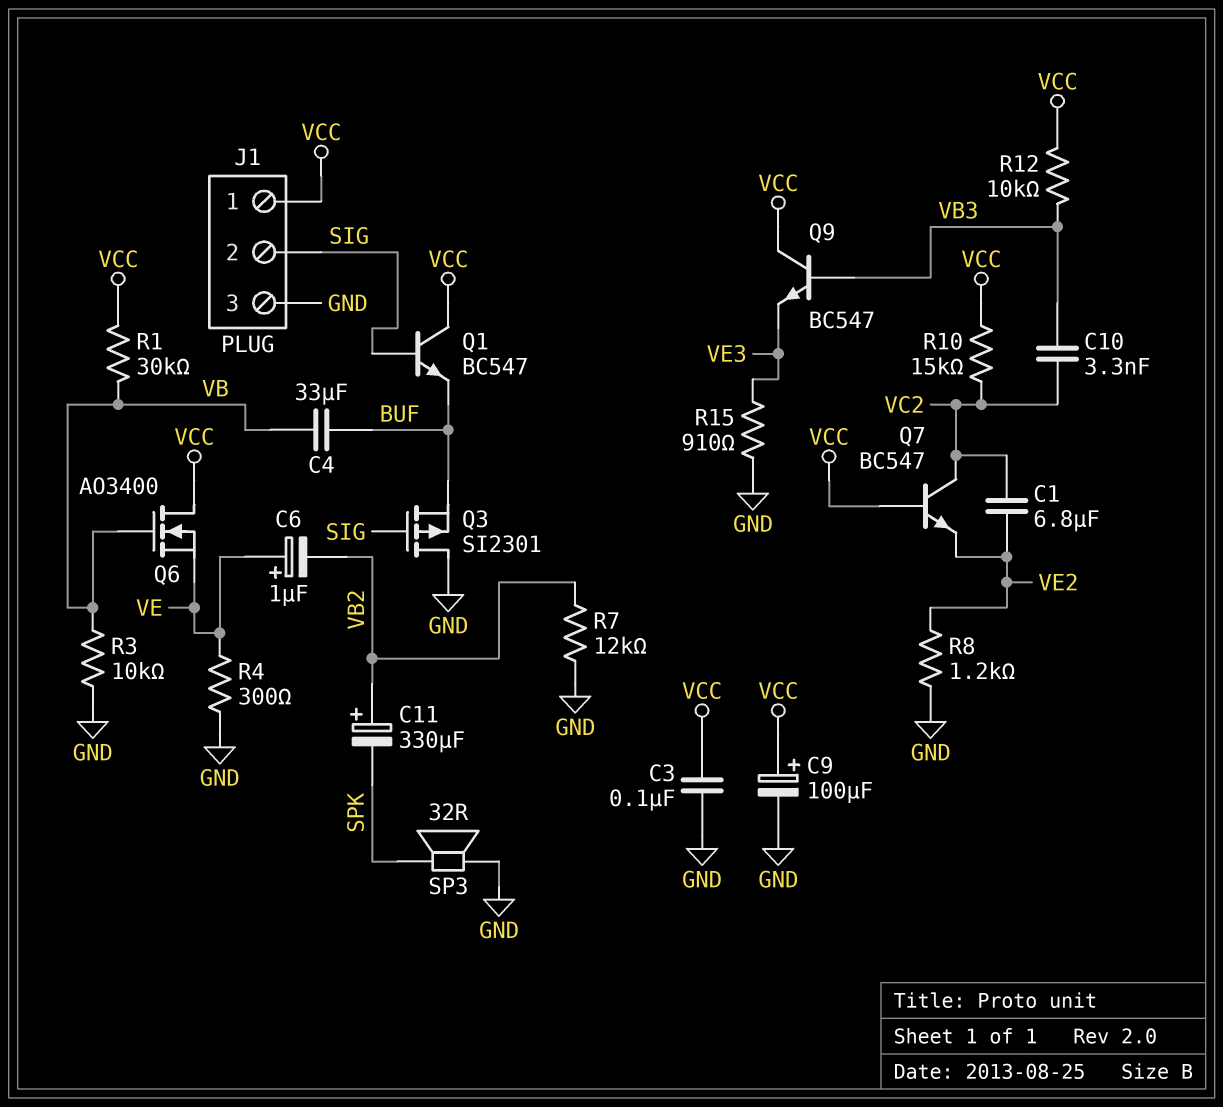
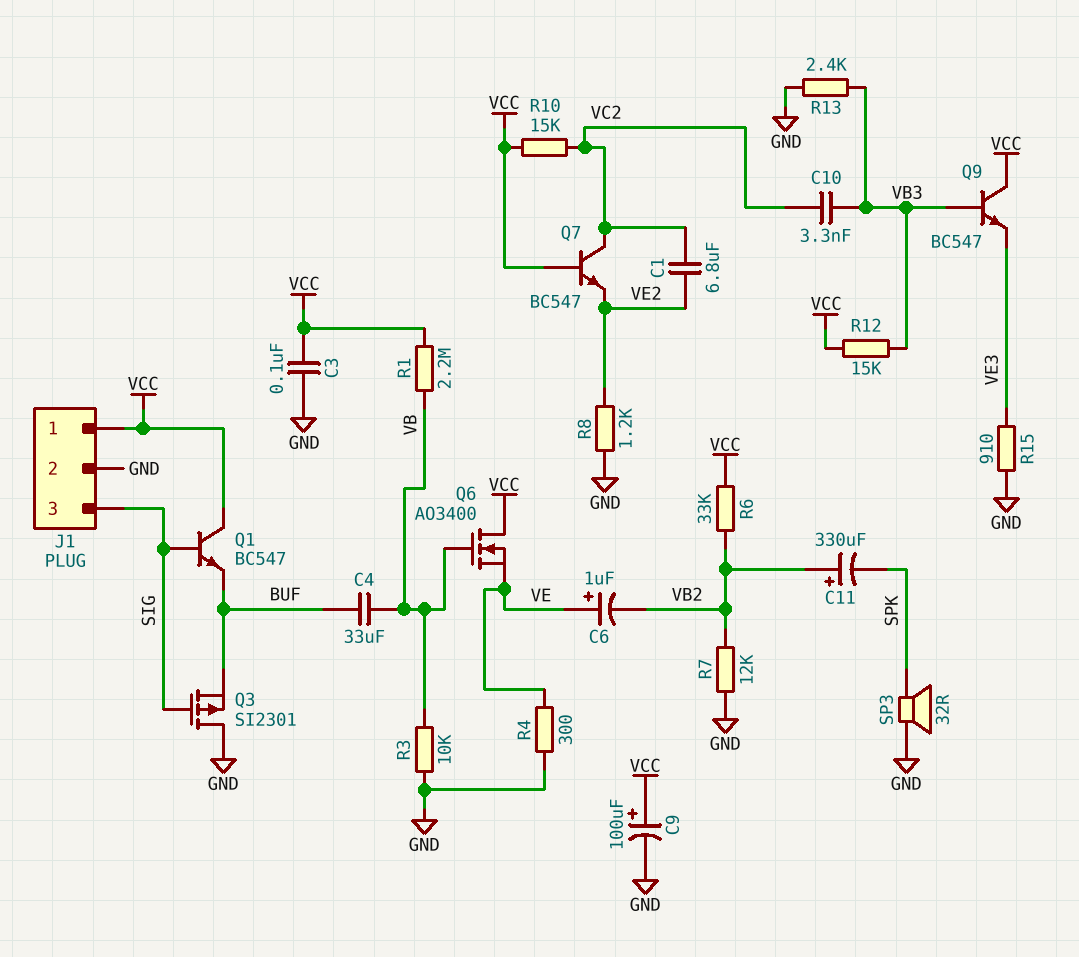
J1 pin 2: SIG -> GND
J1 pin 3: GND -> SIG
R1: 30k (VB, VCC) -> 2.2M (VB, VCC)
R6: none -> 33k (VB2, VCC)
R12: 10k (VB3, VCC) -> 15k (VB3, VCC)
R13: none -> 2.4k (GND, VB3)

